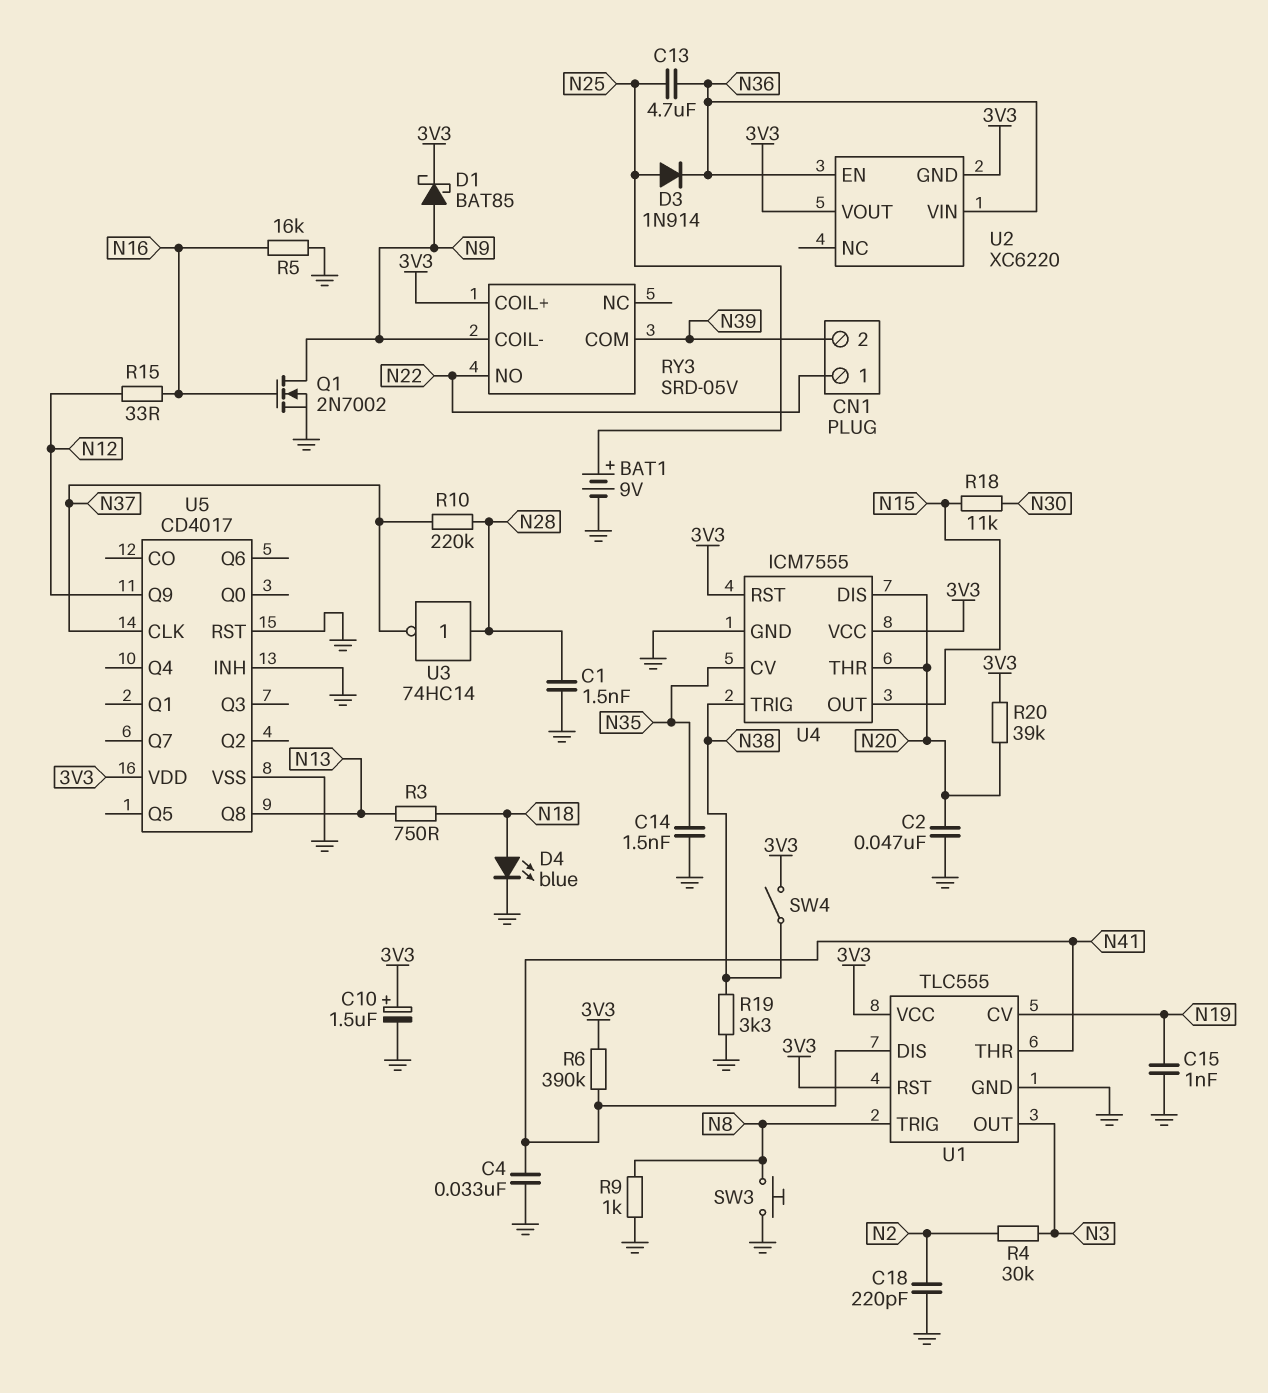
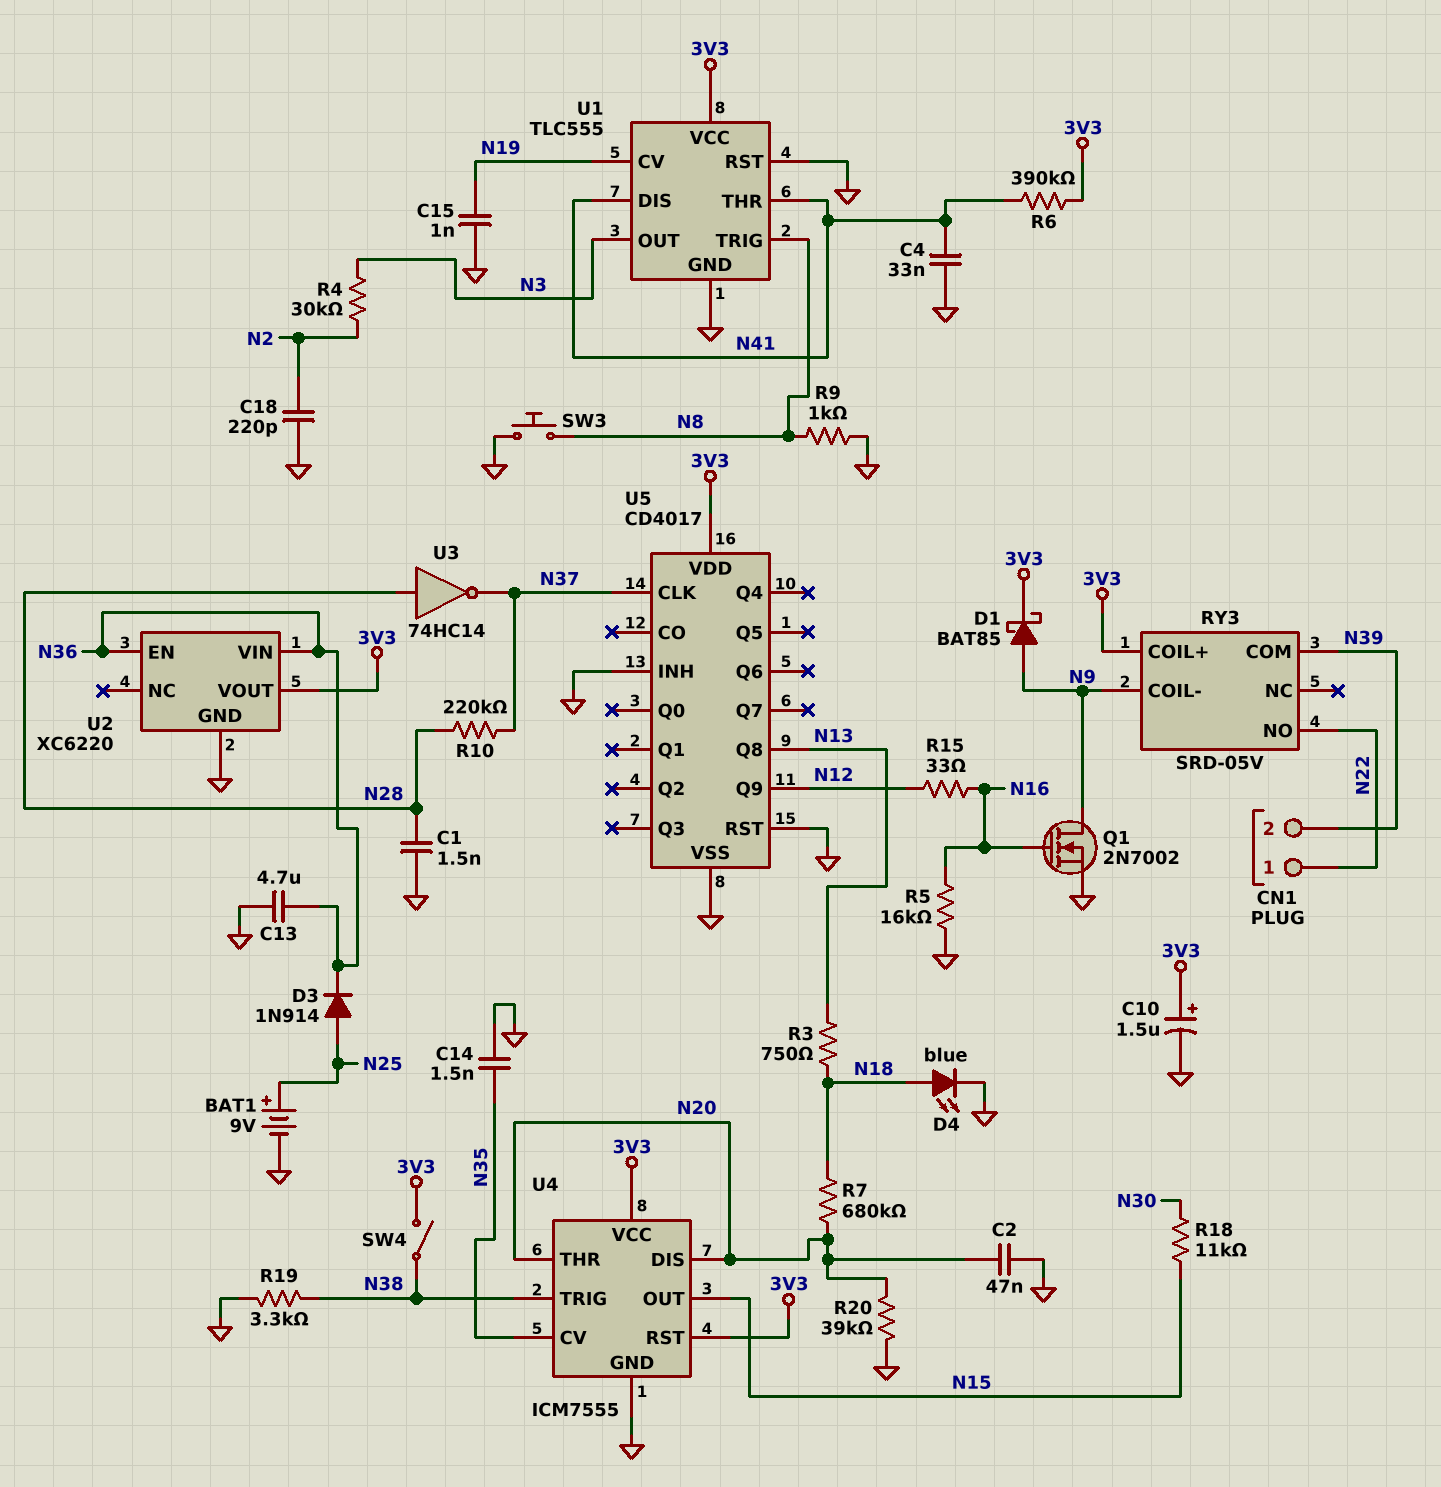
C13: 4.7uF (N25, N36) -> 4.7uF (GND, N36)
R7: none -> 680k (N18, N20)
R20: 39k (3V3, N20) -> 39k (GND, N20)
U1 pin RST: 3V3 -> GND
U2 pin GND: 3V3 -> GND

